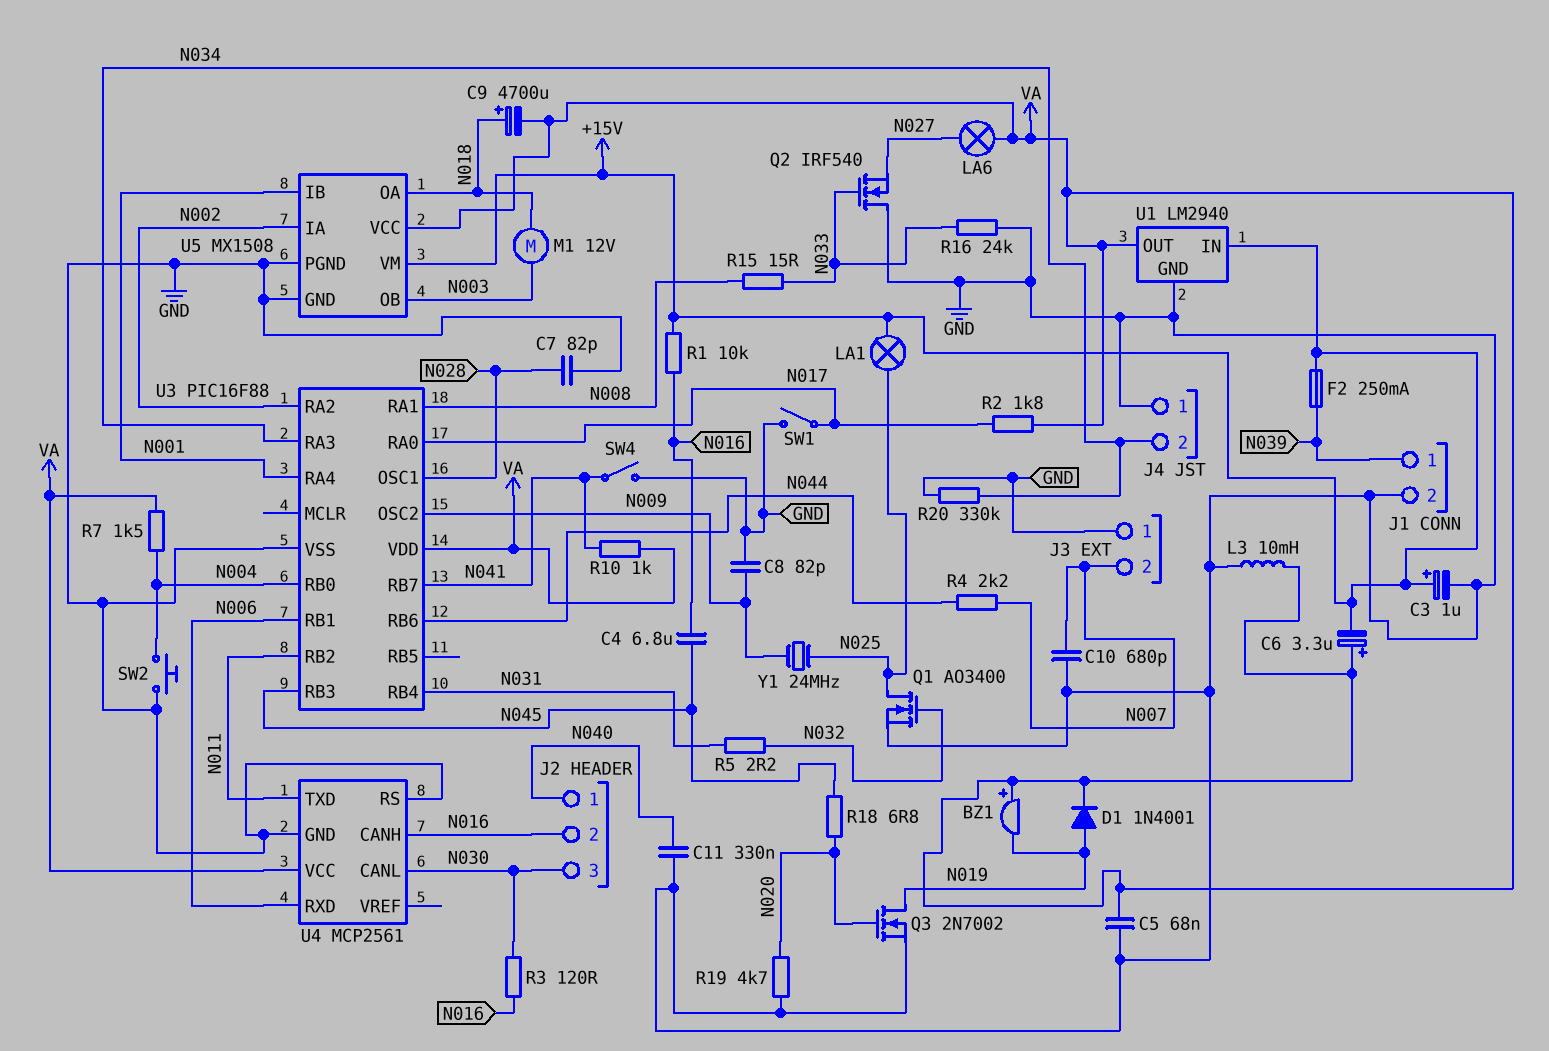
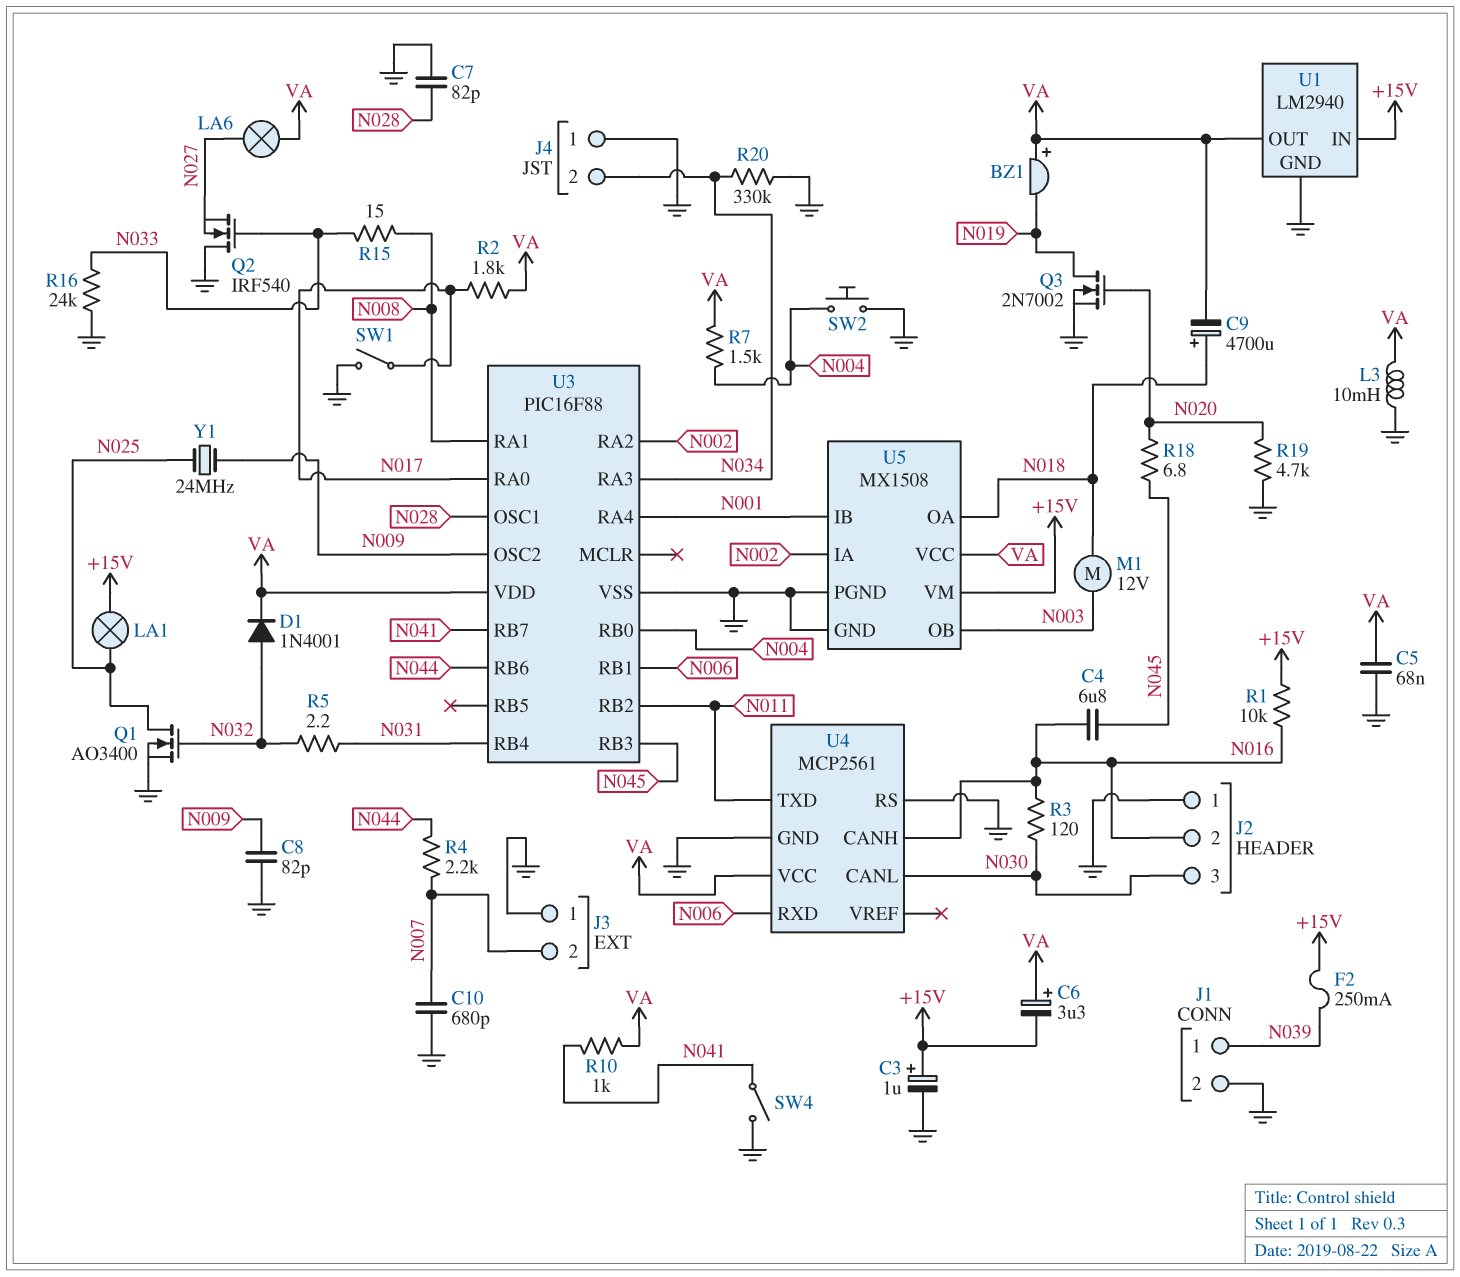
C11: 330nF (GND, N040) -> none
D1: diode 1N4001 (A N019, K VA) -> diode 1N4001 (A N032, K VA)
J2 pin 1: N040 -> GND

